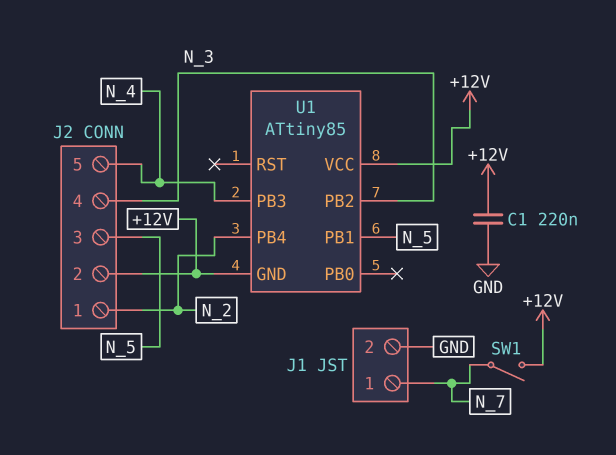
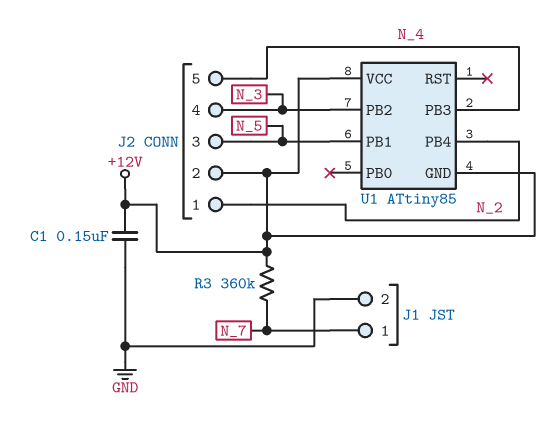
C1: 220nF (+12V, GND) -> 150nF (+12V, GND)
R3: none -> 360k (+12V, N_7)
SW1: switch (+12V, N_7) -> none

